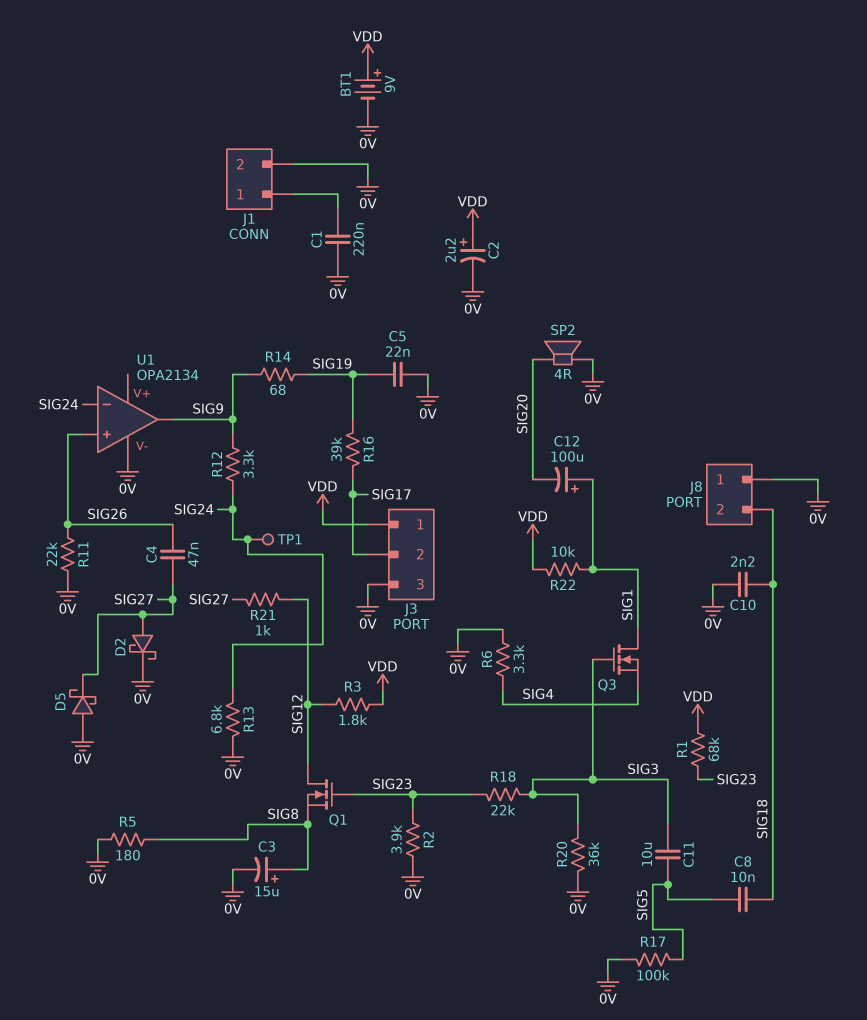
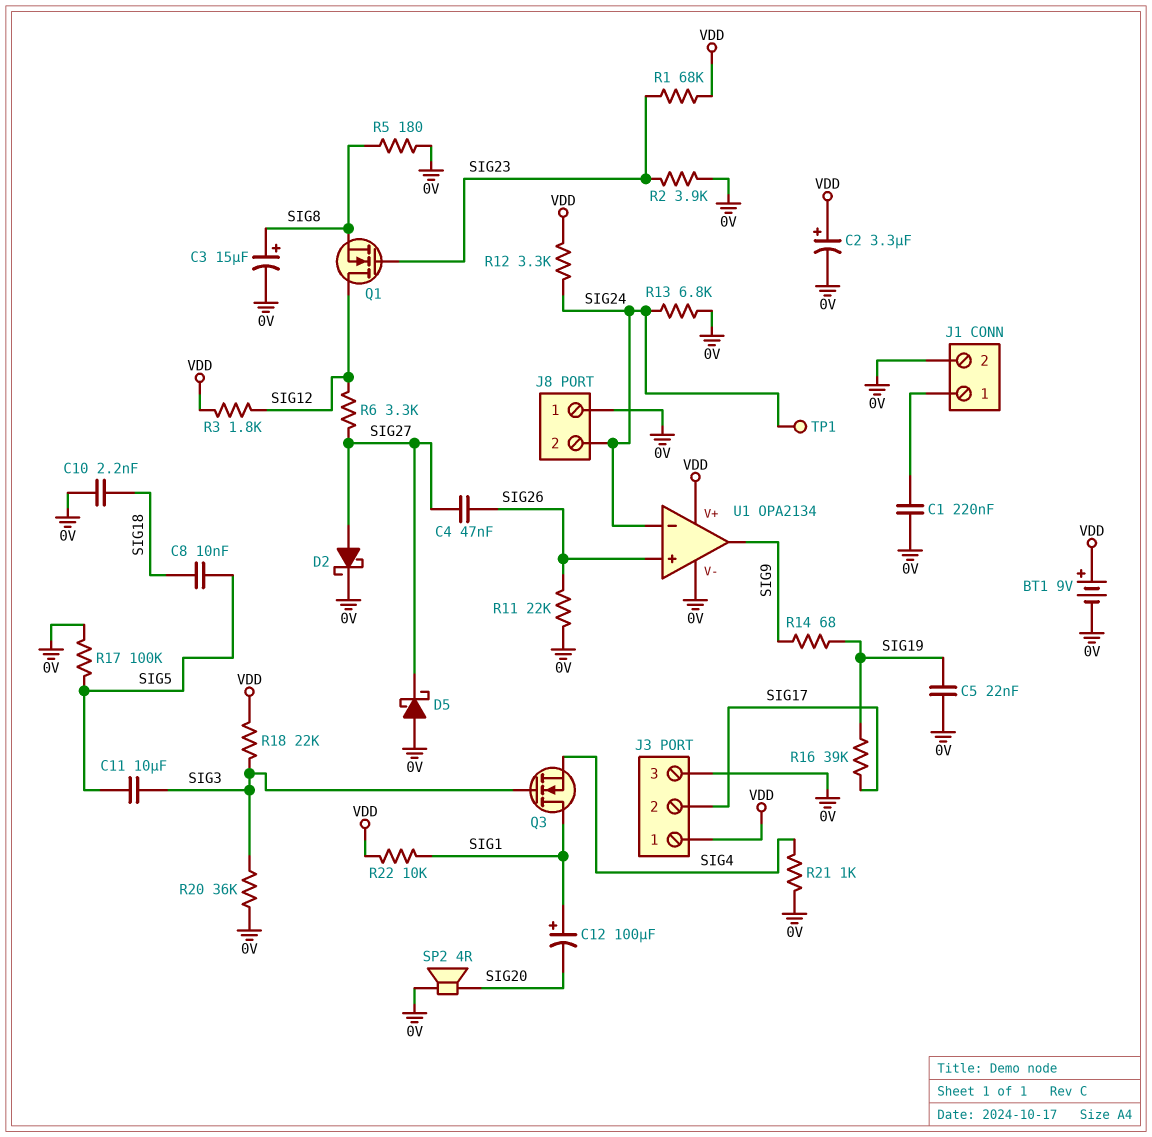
C2: 2.2uF (plus VDD, minus 0V) -> 3.3uF (plus VDD, minus 0V)
J8 pin 2: SIG18 -> SIG24
R6: 3.3k (0V, SIG4) -> 3.3k (SIG12, SIG27)
R12: 3.3k (SIG9, SIG24) -> 3.3k (SIG24, VDD)
R18: 22k (SIG3, SIG23) -> 22k (SIG3, VDD)
R21: 1k (SIG12, SIG27) -> 1k (0V, SIG4)
U1 pin V+: none -> VDD

